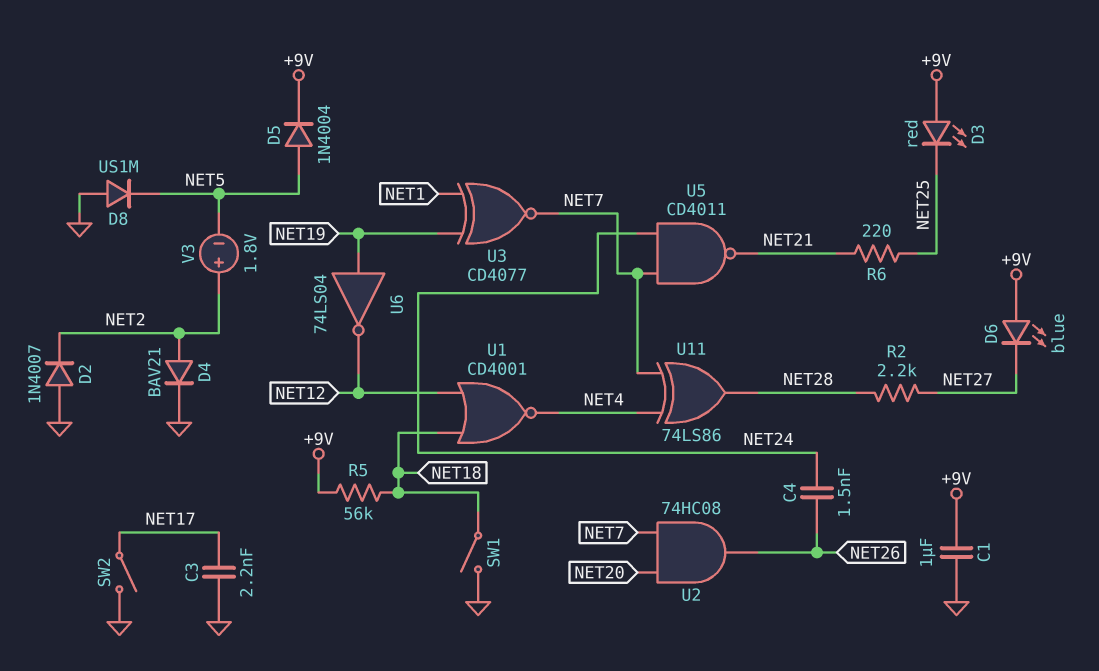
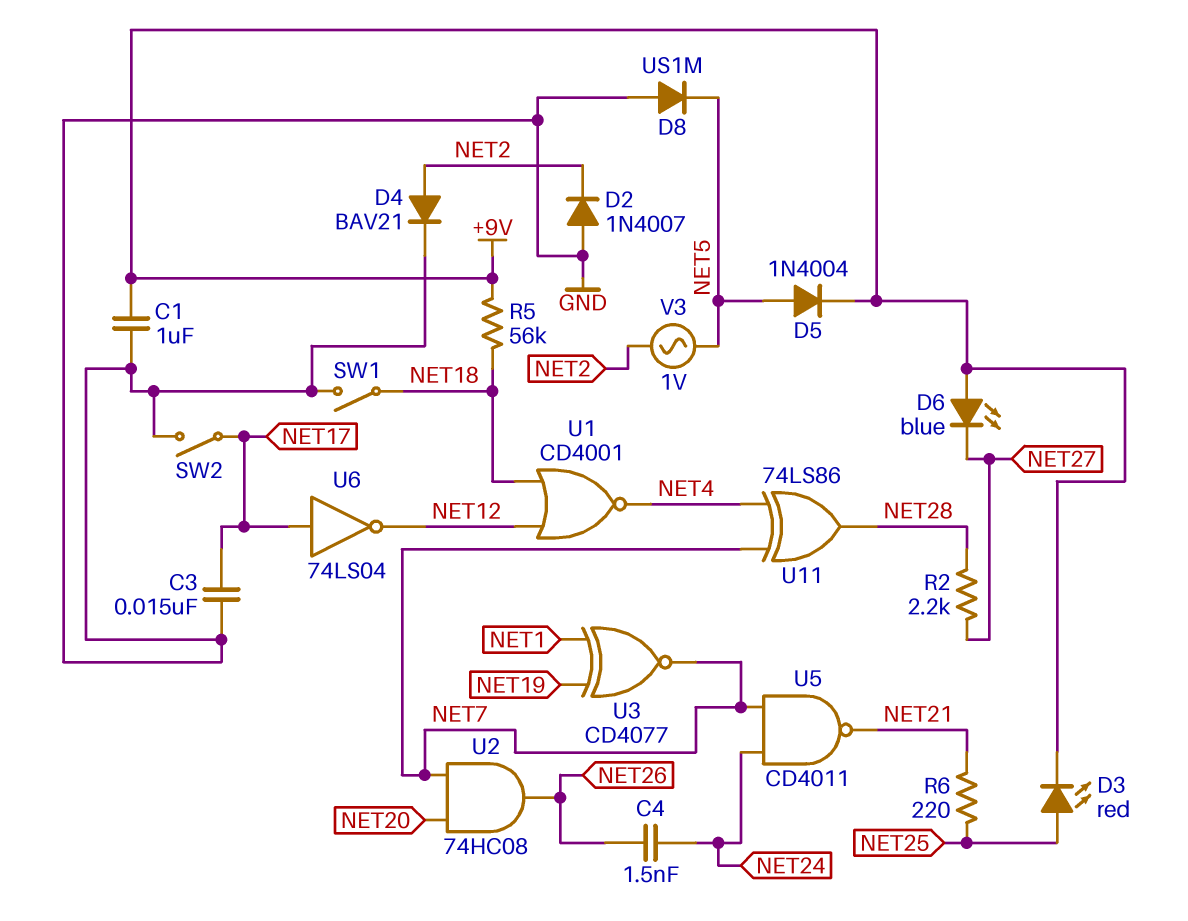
C3: 2.2nF (GND, NET17) -> 15nF (GND, NET17)
D3: LED red (A +9V, K NET25) -> LED red (A NET25, K +9V)
U6: NOT 74LS04 (in NET19, out NET12) -> NOT 74LS04 (in NET17, out NET12)
V3: 1.8V (plus NET2, minus NET5) -> AC 1V (NET2, NET5)

